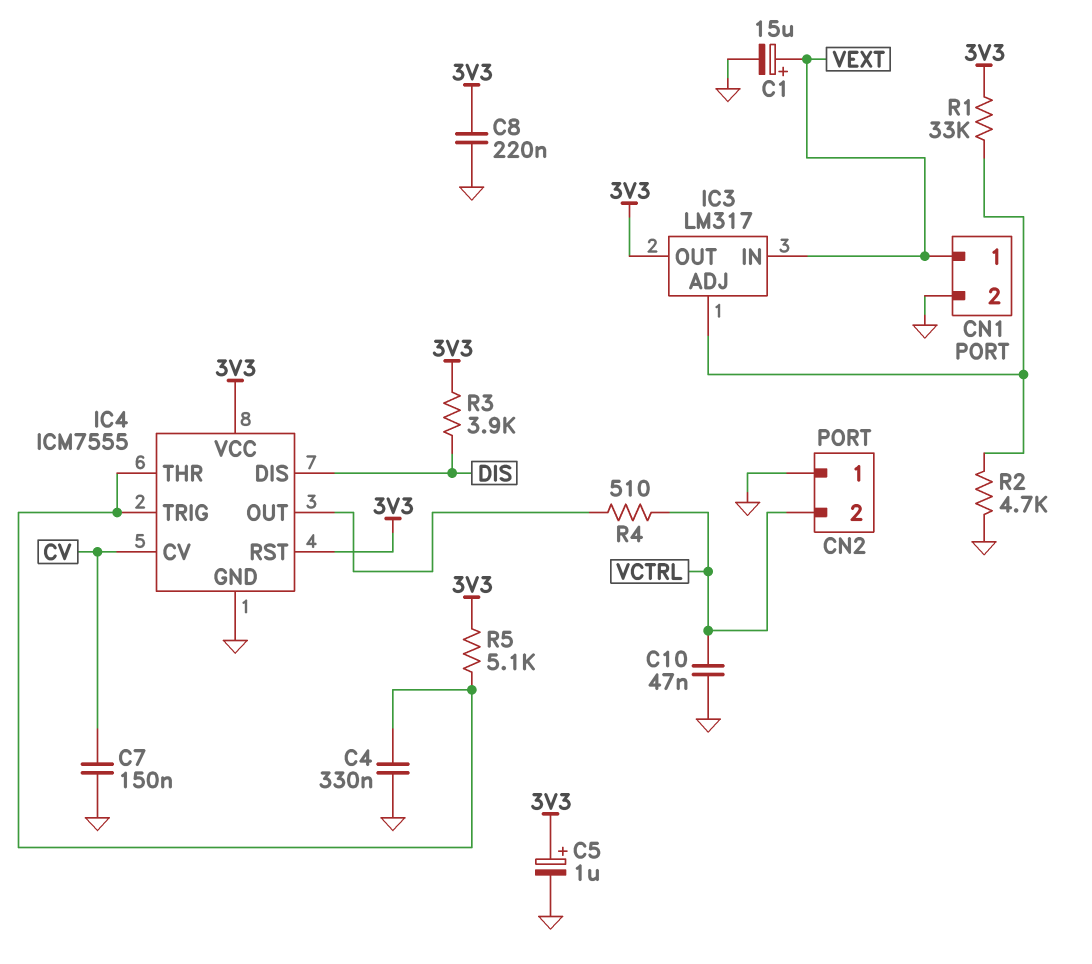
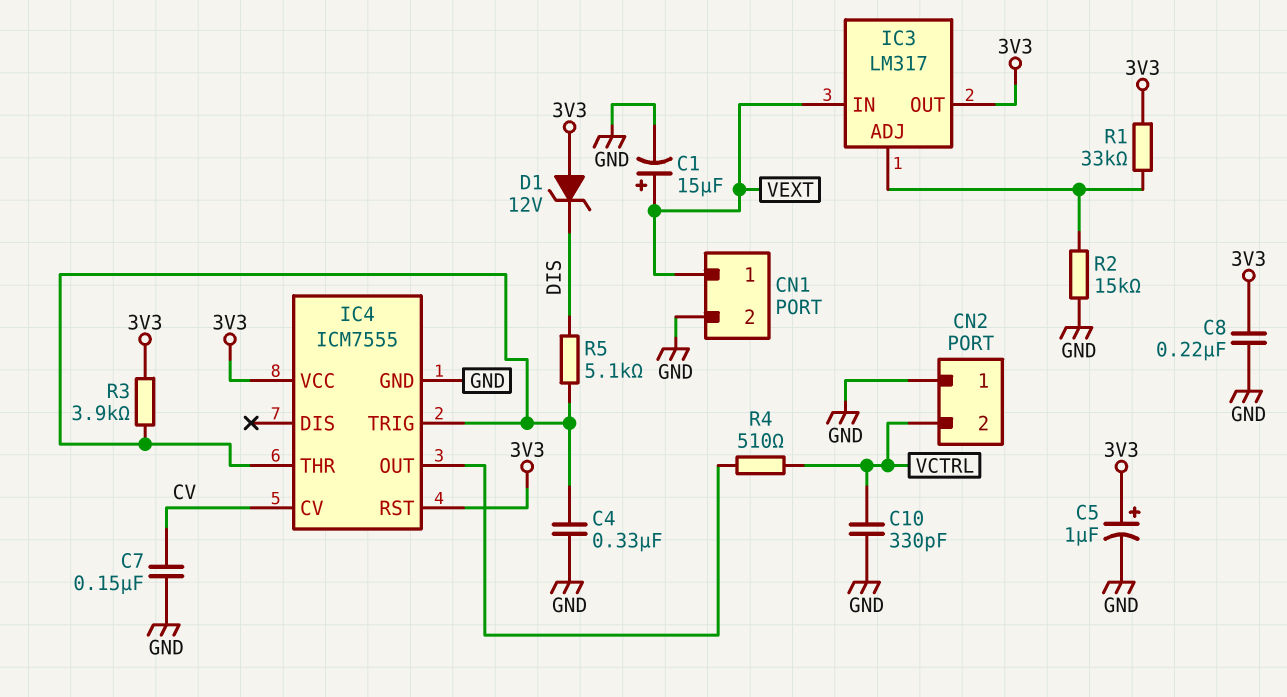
C10: 47nF (GND, VCTRL) -> 330pF (GND, VCTRL)
D1: none -> zener 12V (A 3V3, K DIS)
IC4 pin DIS: DIS -> none
R2: 4.7k (GND, IC3/ADJ) -> 15k (GND, IC3/ADJ)
R3: 3.9k (3V3, DIS) -> 3.9k (3V3, IC4/THR)
R5: 5.1k (3V3, IC4/THR) -> 5.1k (DIS, IC4/THR)

